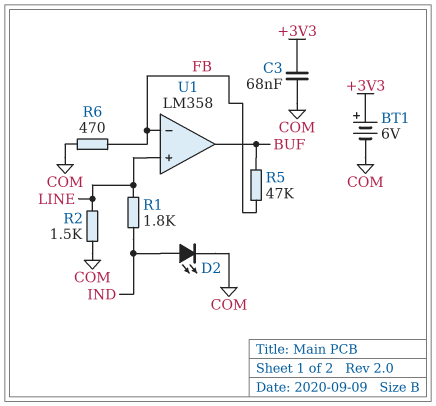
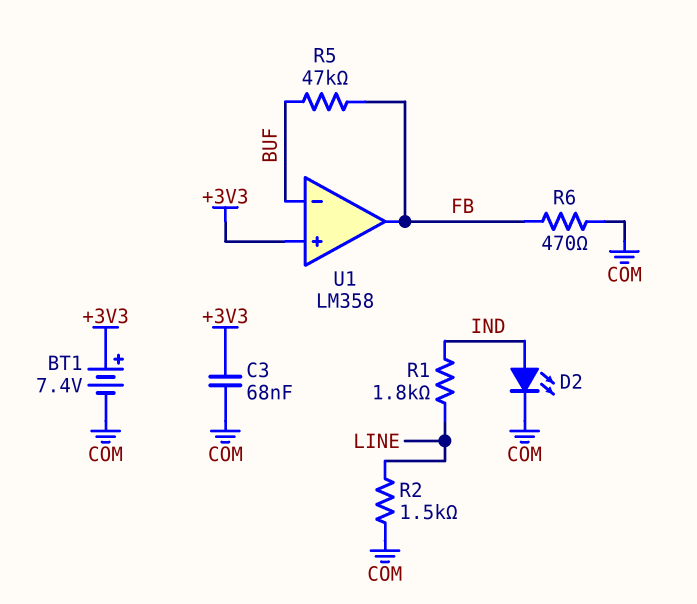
BT1: 6V (plus +3V3, minus COM) -> 7.4V (plus +3V3, minus COM)
U1 pin in+: LINE -> +3V3
U1 pin in-: FB -> BUF
U1 pin out: BUF -> FB

